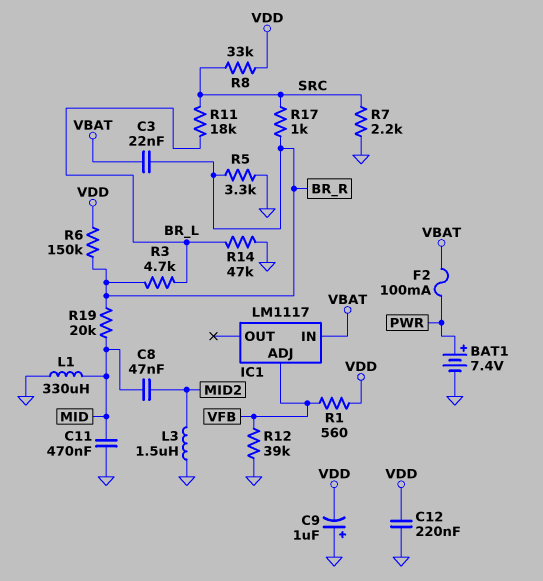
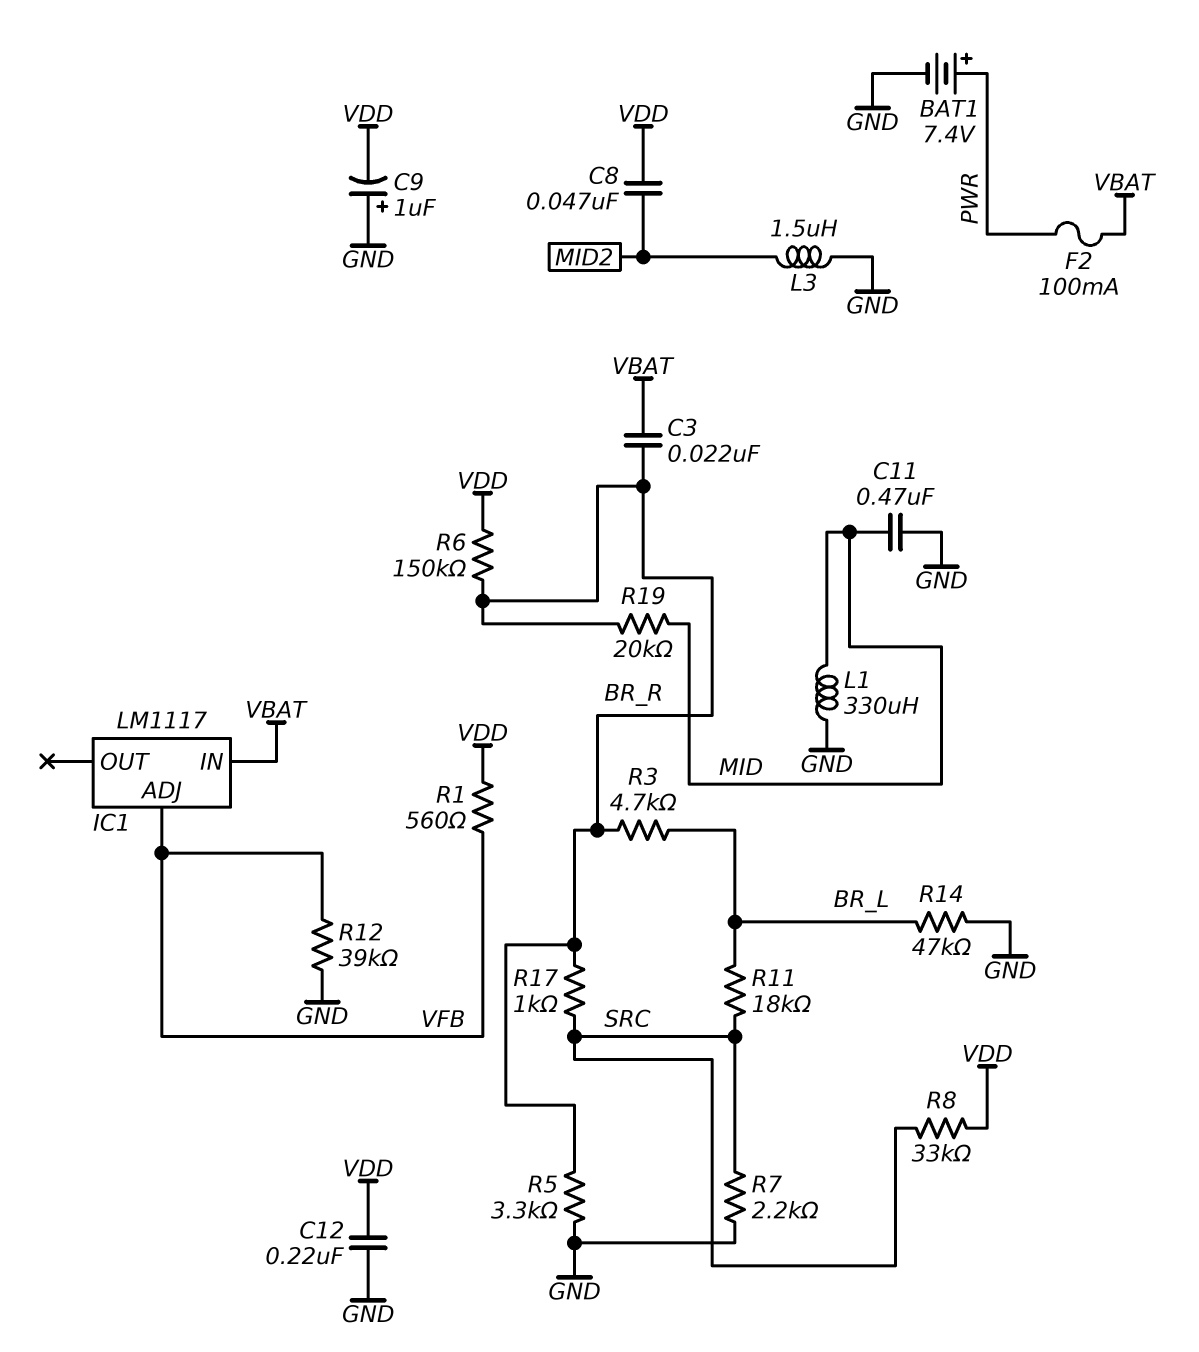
C8: 47nF (MID, MID2) -> 47nF (MID2, VDD)

